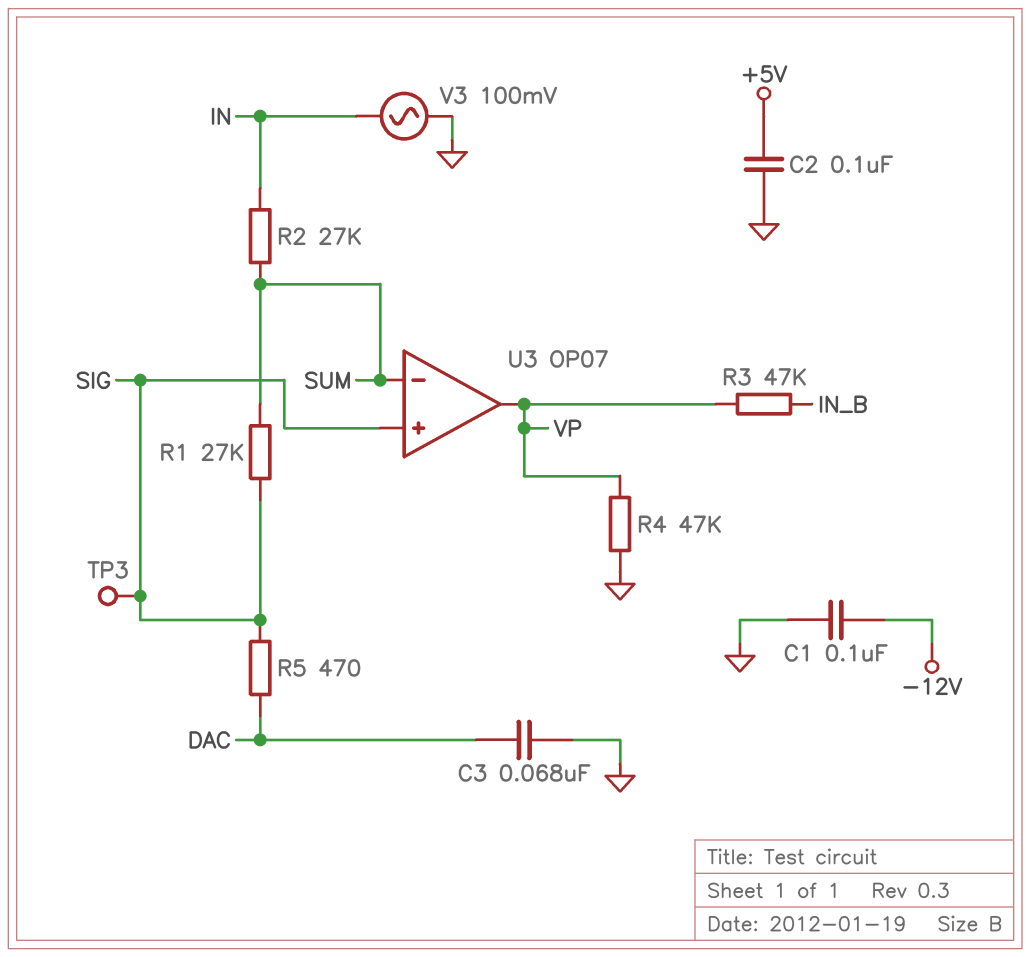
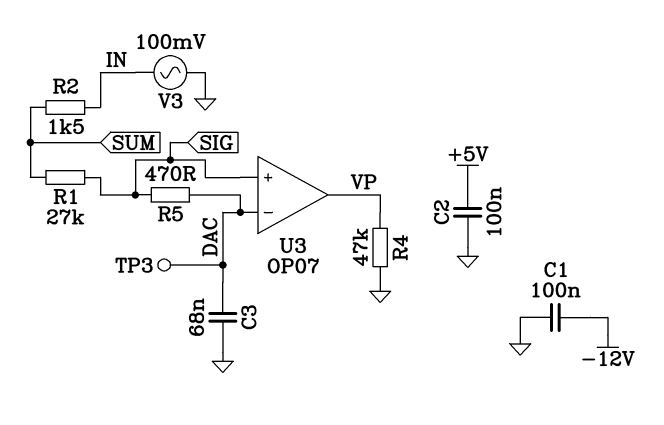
R2: 27k (IN, SUM) -> 1.5k (IN, SUM)
R3: 47k (IN_B, VP) -> none
TP3: test point (SIG) -> test point (DAC)
U3 pin in-: SUM -> DAC

